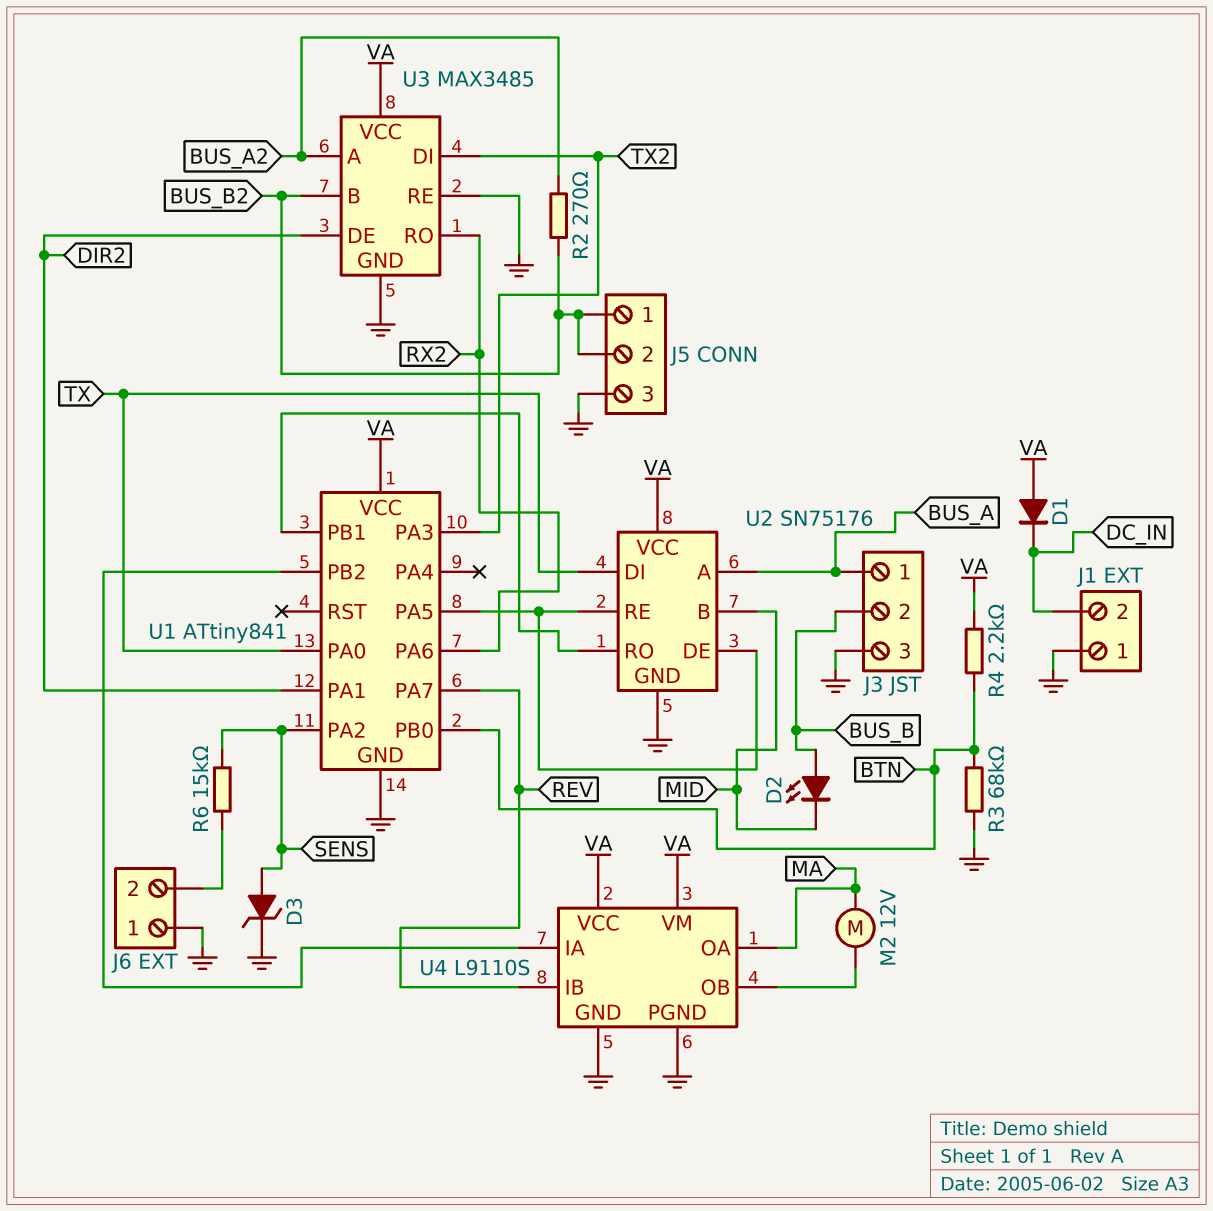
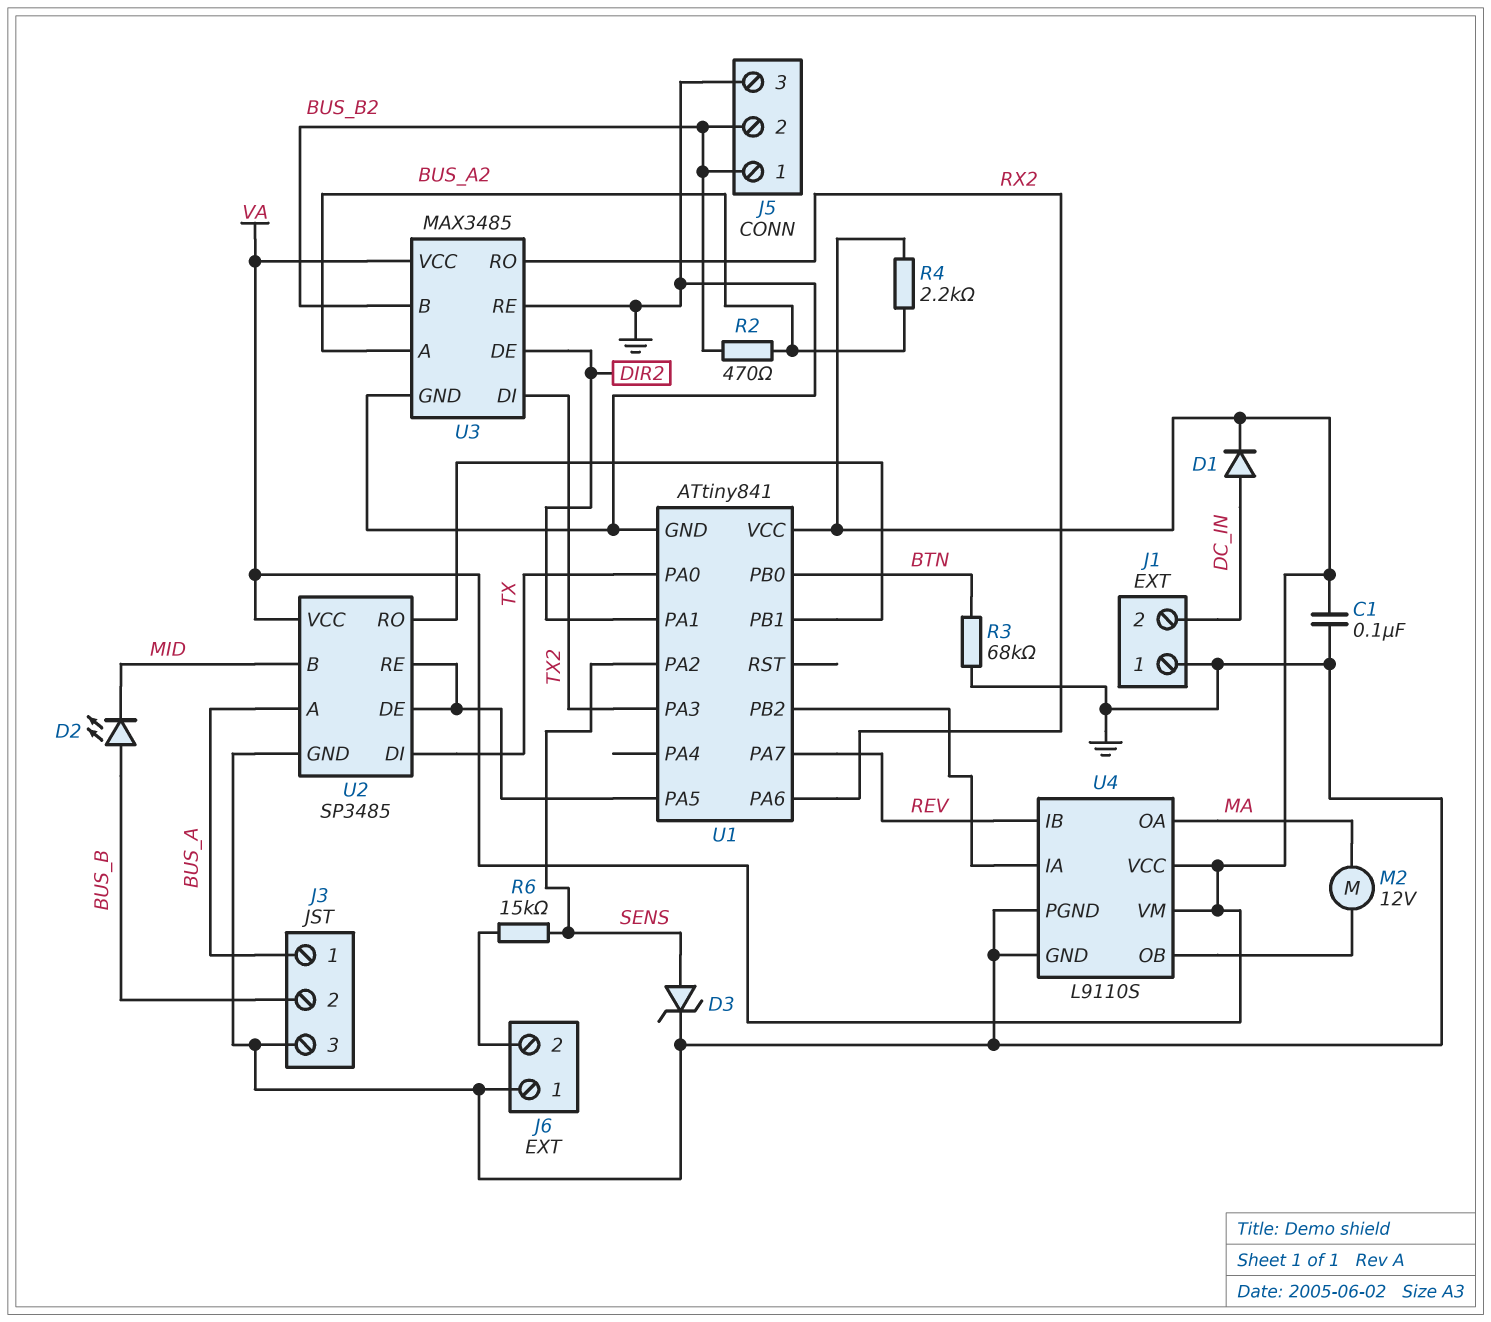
C1: none -> 100nF (GND, VA)
D1: diode (A VA, K DC_IN) -> diode (A DC_IN, K VA)
R2: 270 (BUS_A2, BUS_B2) -> 470 (BUS_A2, BUS_B2)
R4: 2.2k (BTN, VA) -> 2.2k (BUS_A2, VA)
U2: SN75176 -> SP3485

